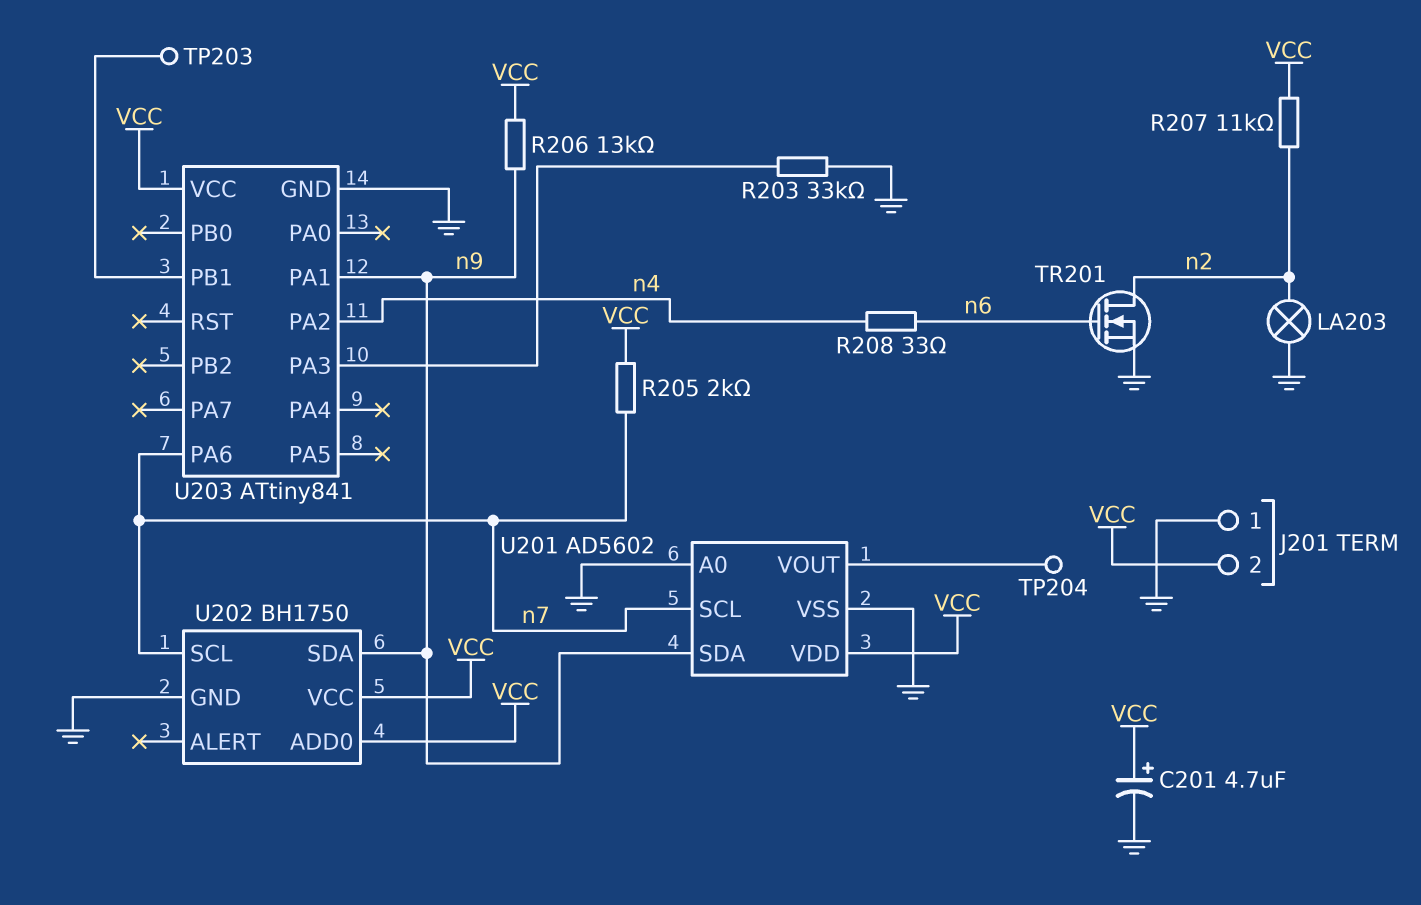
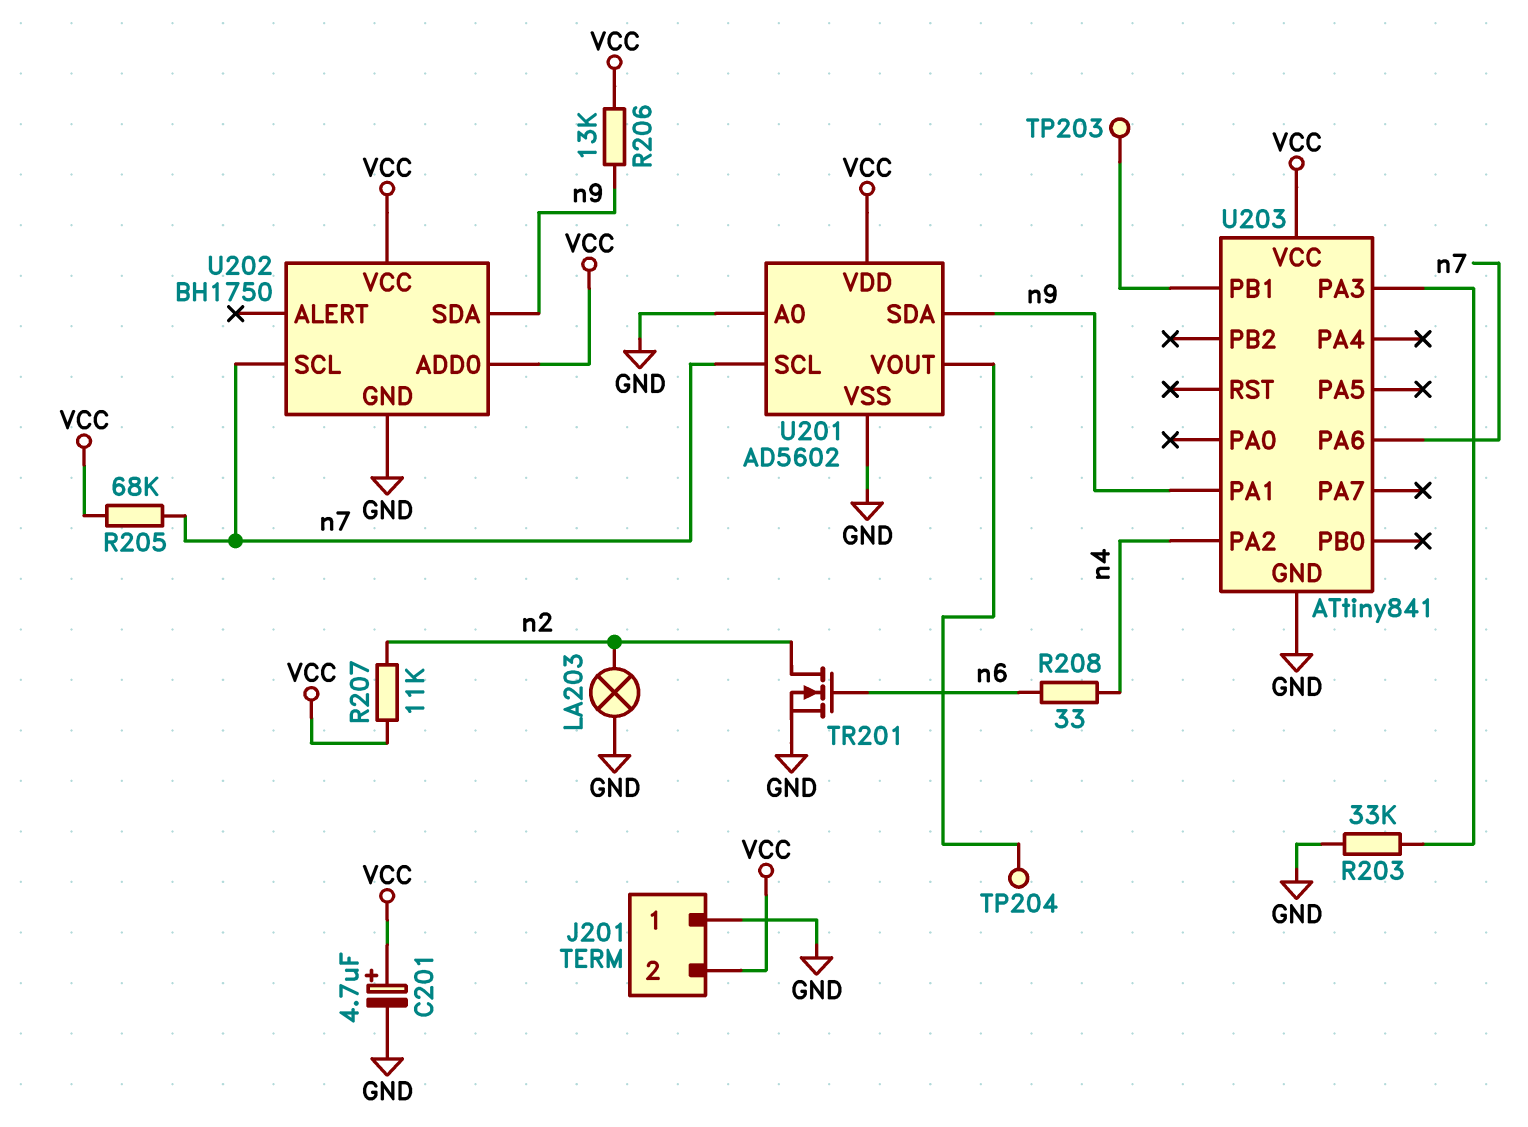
R205: 2k (VCC, n7) -> 68k (VCC, n7)

